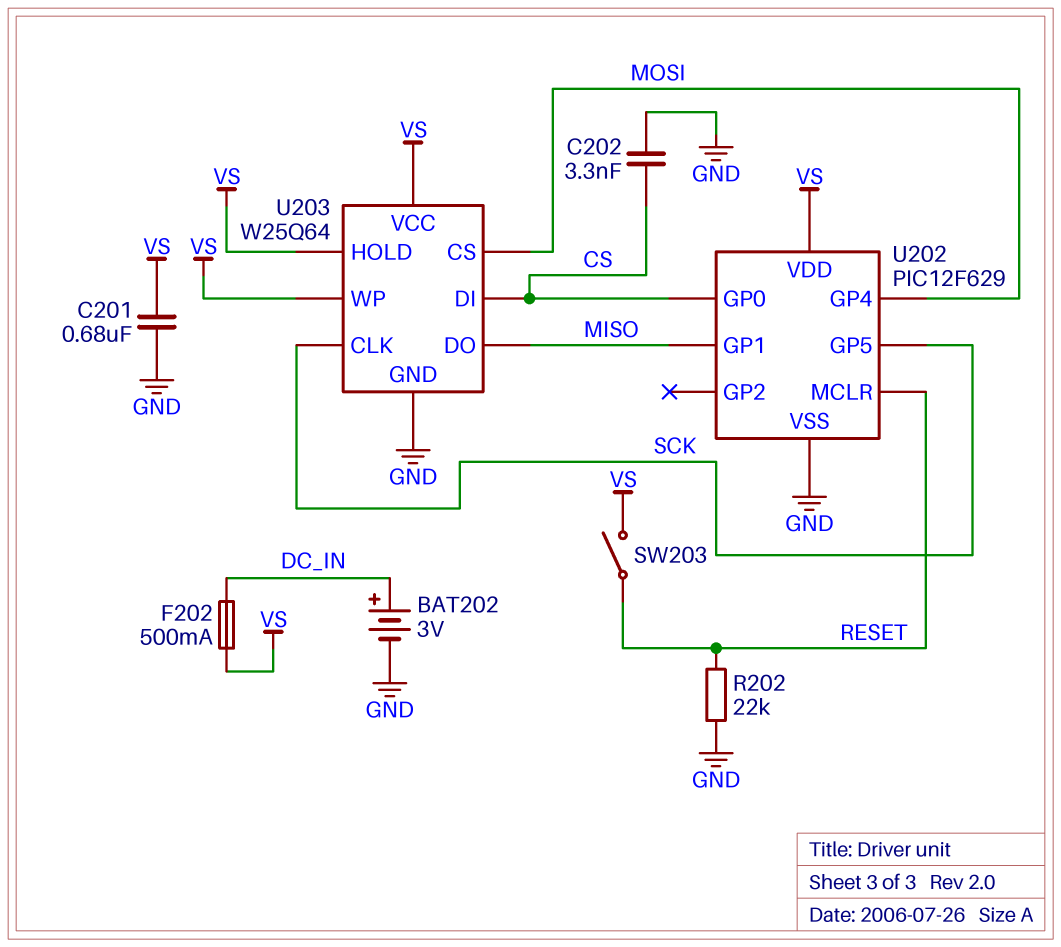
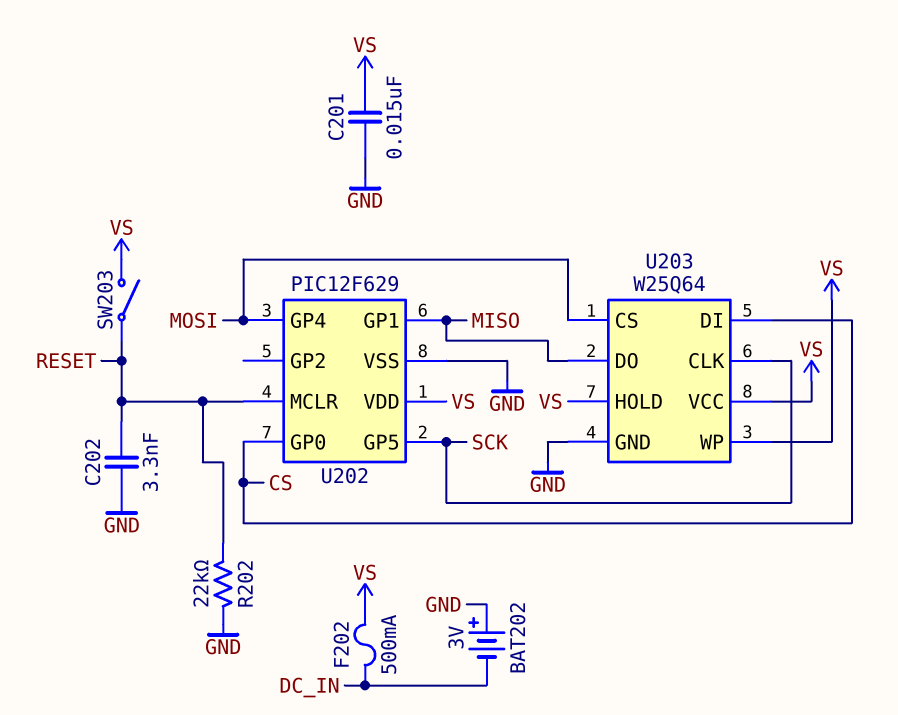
BAT202: 3V (plus DC_IN, minus GND) -> 3V (plus GND, minus DC_IN)
C201: 680nF (GND, VS) -> 15nF (GND, VS)
C202: 3.3nF (CS, GND) -> 3.3nF (GND, RESET)

